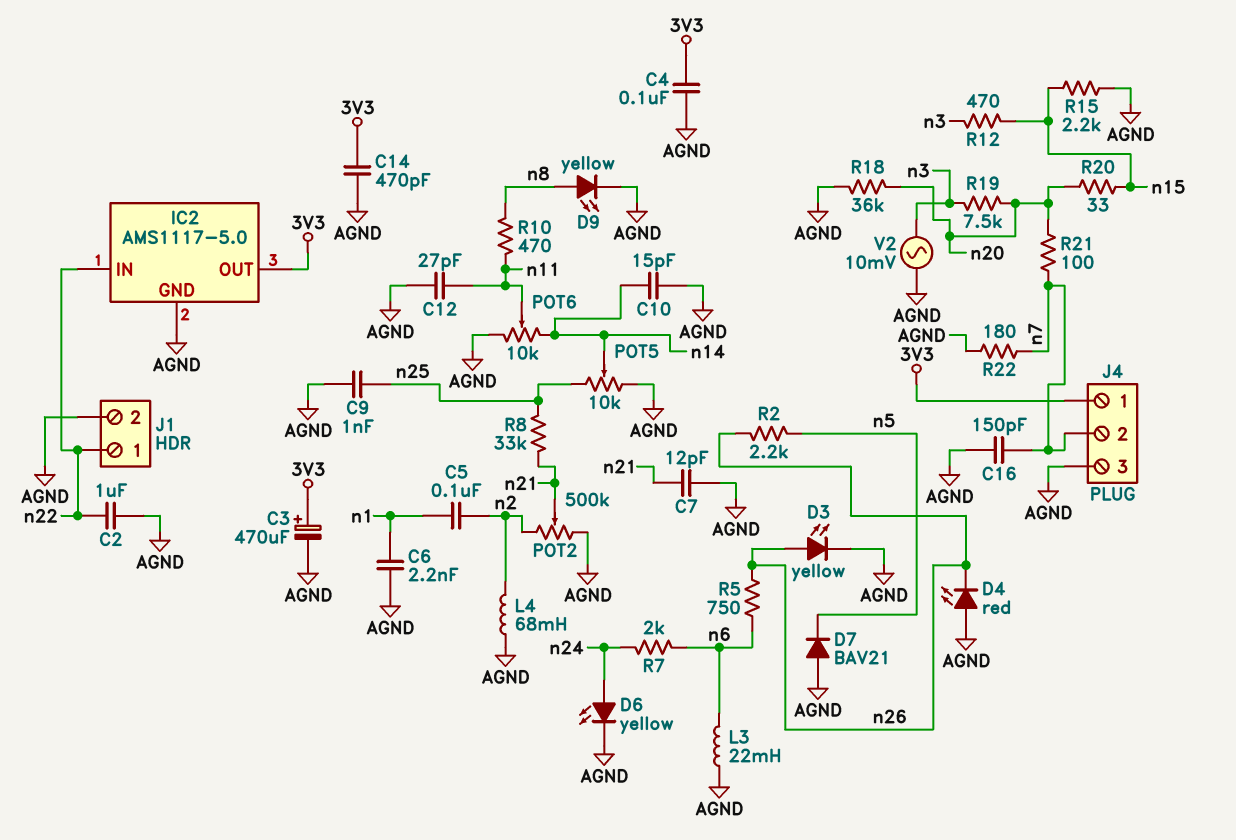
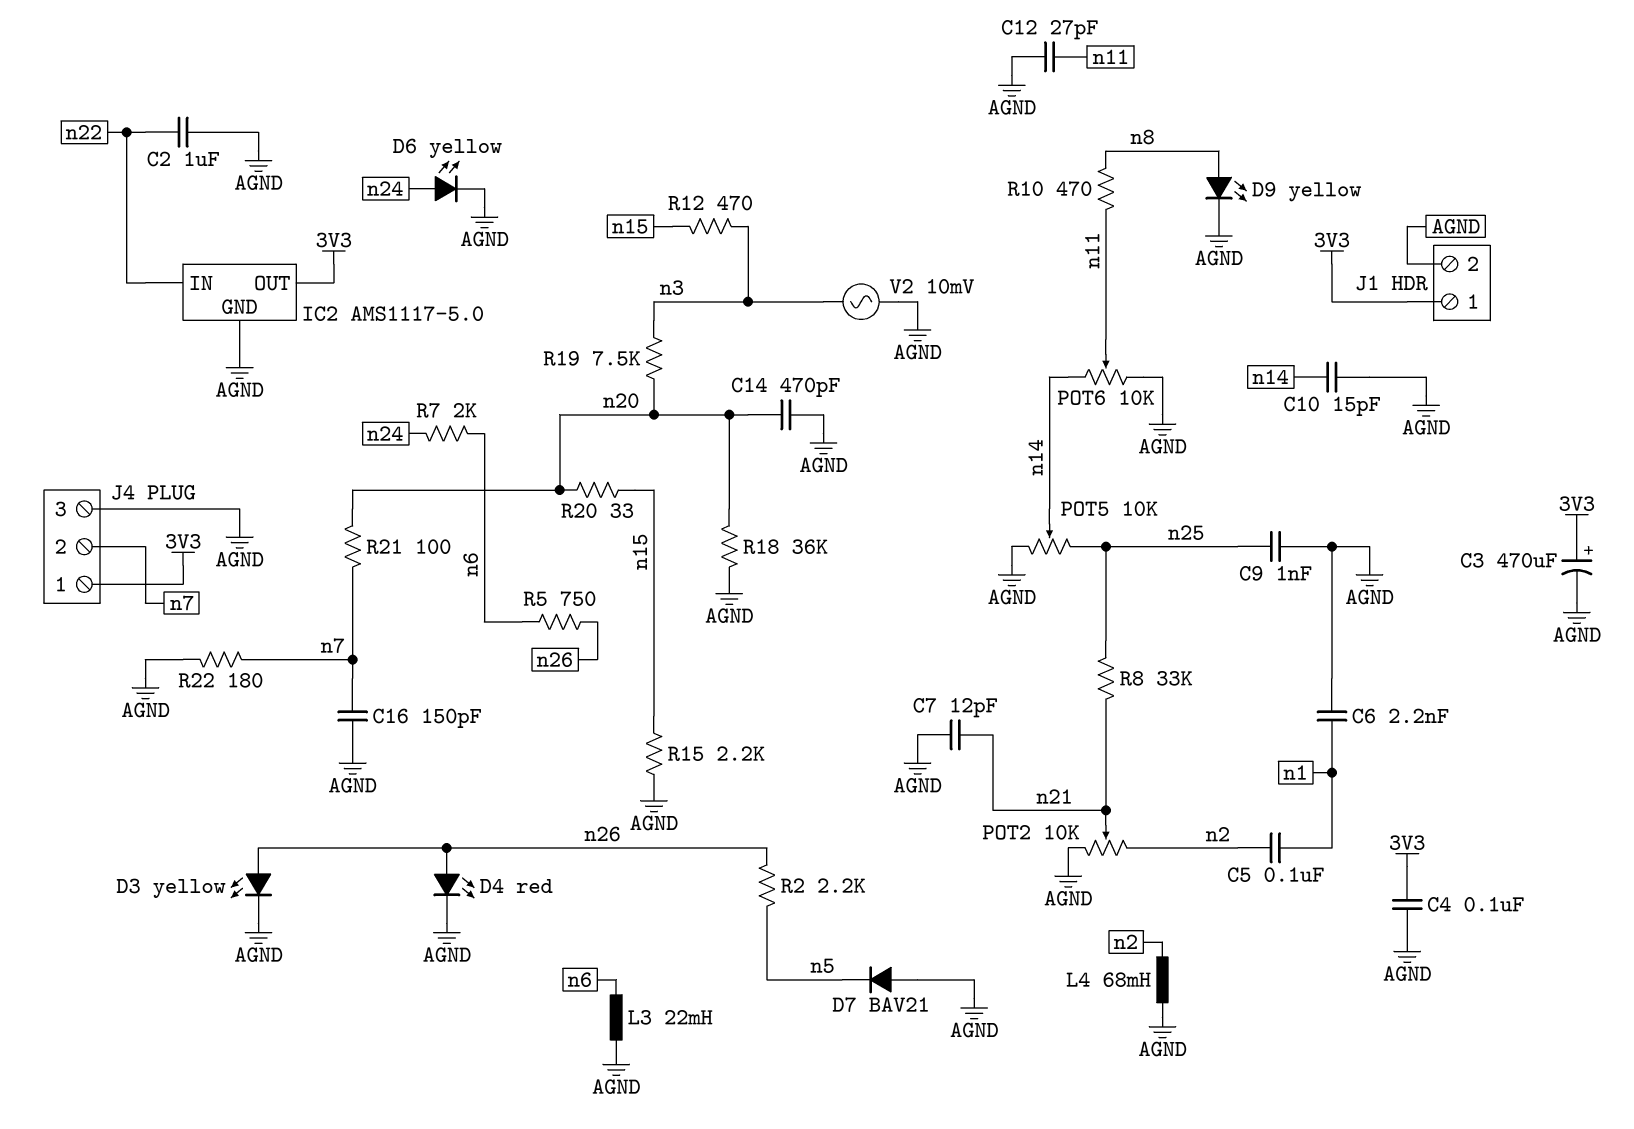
C14: 470pF (3V3, AGND) -> 470pF (AGND, n20)
D4: LED red (A AGND, K n26) -> LED red (A n26, K AGND)
J1 pin 1: n22 -> 3V3
POT2: 500k (AGND, n2, wiper n21) -> 10k (AGND, n2, wiper n21)

